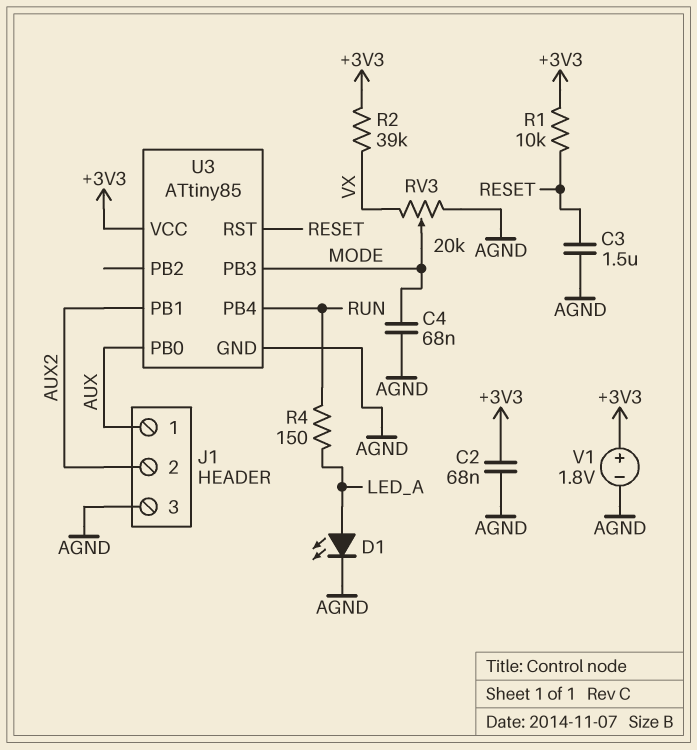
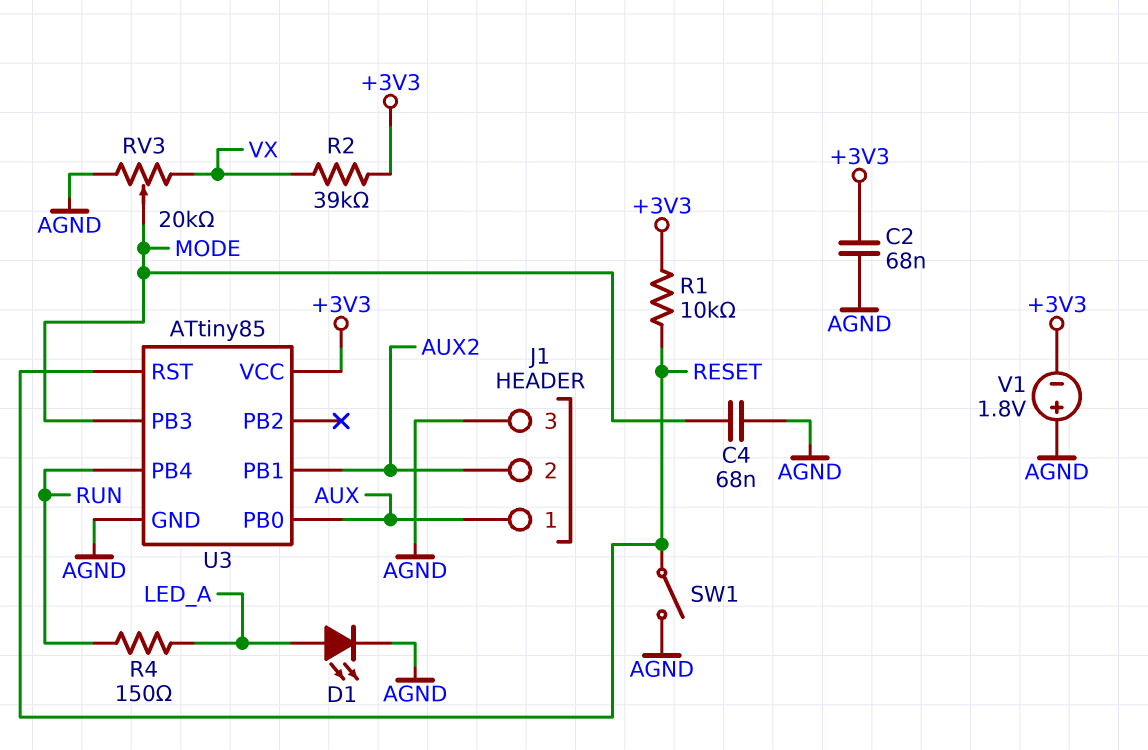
C3: 1.5uF (AGND, RESET) -> none
SW1: none -> switch (AGND, RESET)
V1: 1.8V (plus +3V3, minus AGND) -> 1.8V (plus AGND, minus +3V3)

